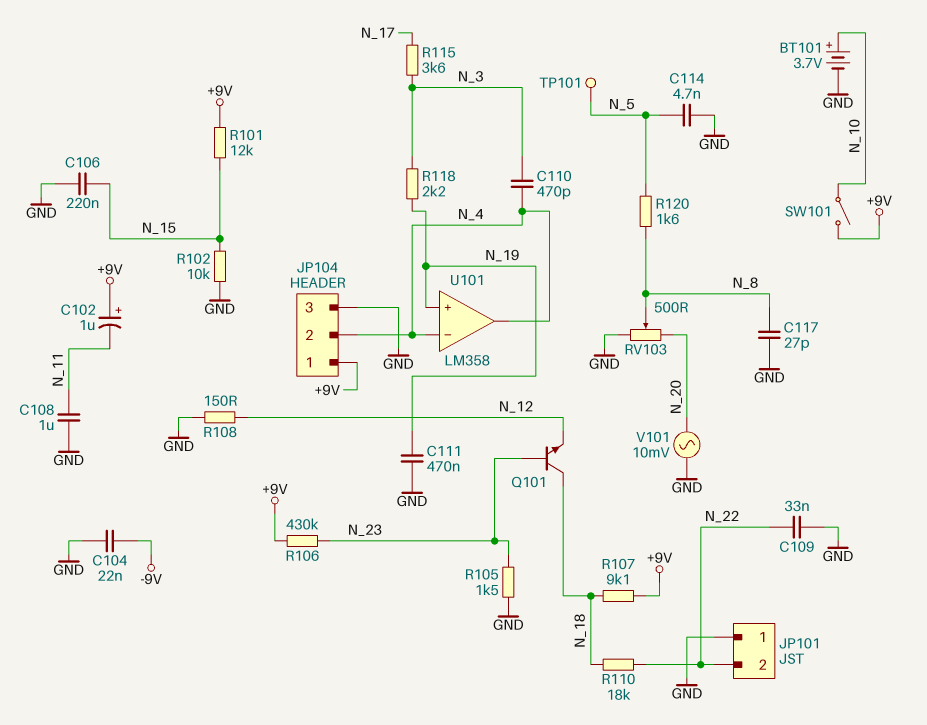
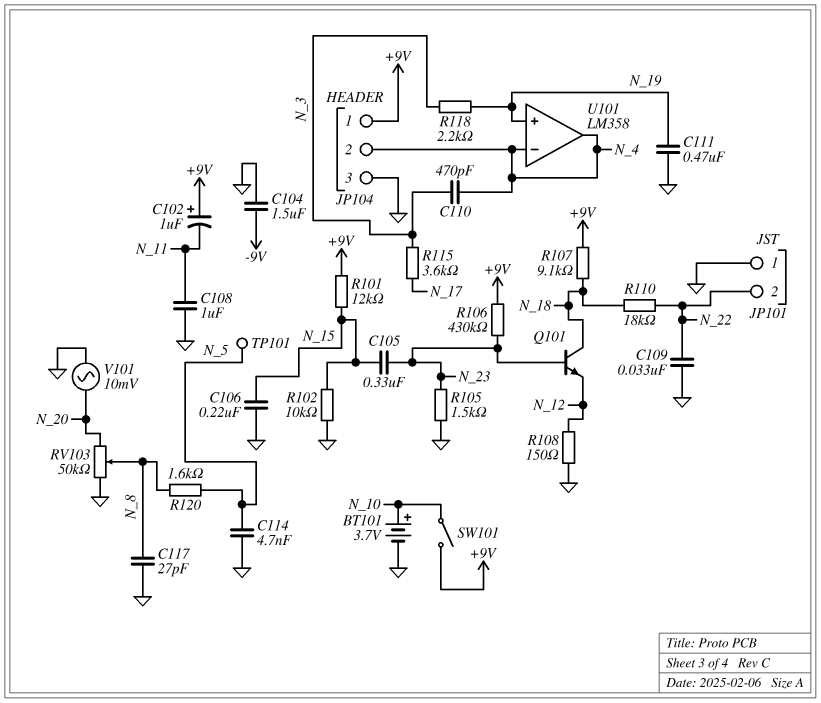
C104: 22nF (-9V, GND) -> 1.5uF (-9V, GND)
C105: none -> 330nF (N_15, N_23)
RV103: 500 (GND, N_20, wiper N_8) -> 50k (GND, N_20, wiper N_8)

